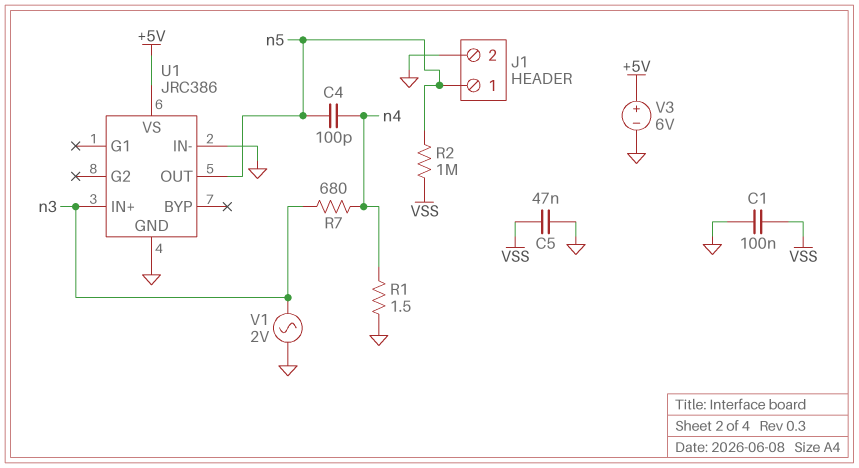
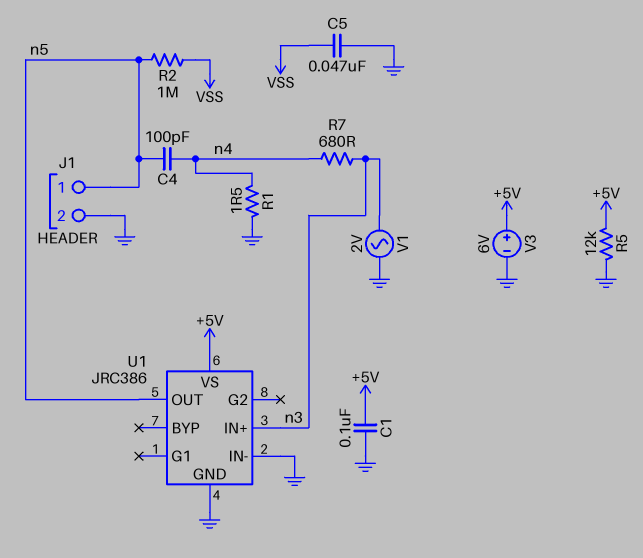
C1: 100nF (GND, VSS) -> 100nF (+5V, GND)
R5: none -> 12k (+5V, GND)

